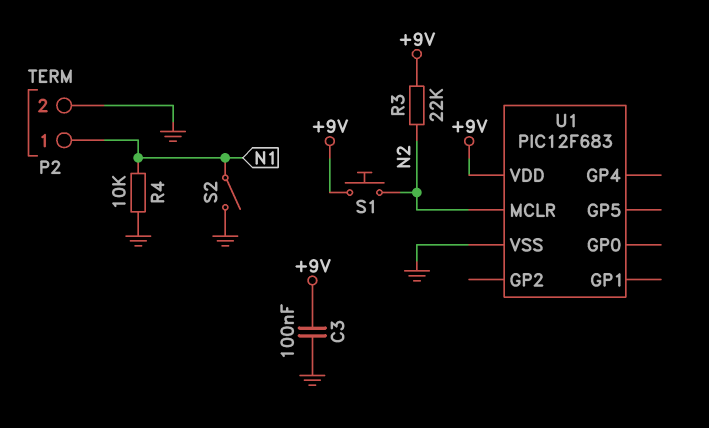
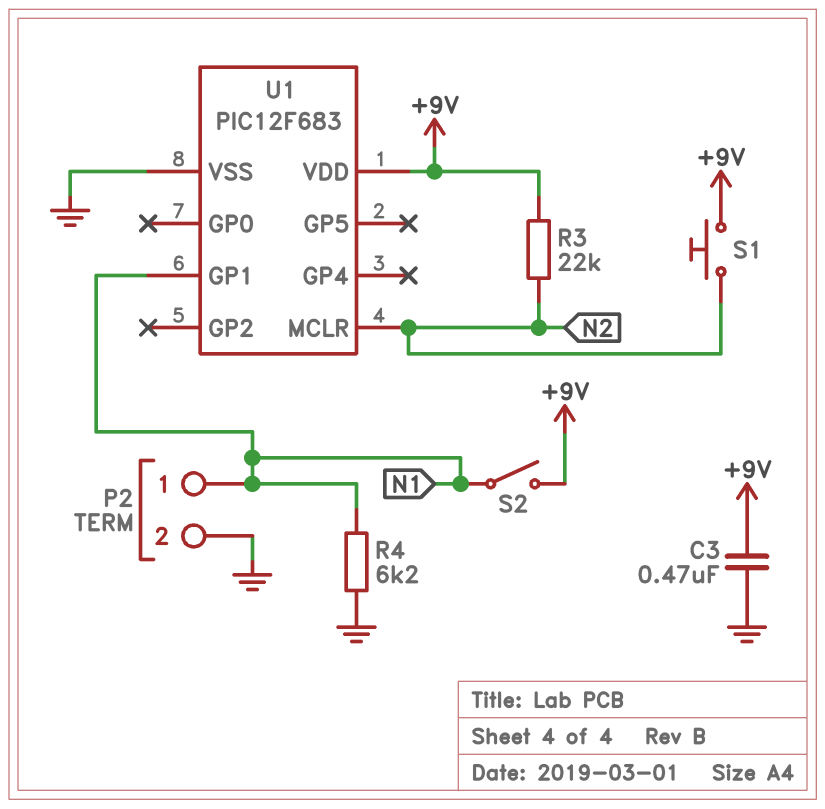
C3: 100nF (+9V, GND) -> 470nF (+9V, GND)
R4: 10k (GND, N1) -> 6.2k (GND, N1)
S2: switch (GND, N1) -> switch (+9V, N1)
U1 pin GP1: none -> N1

